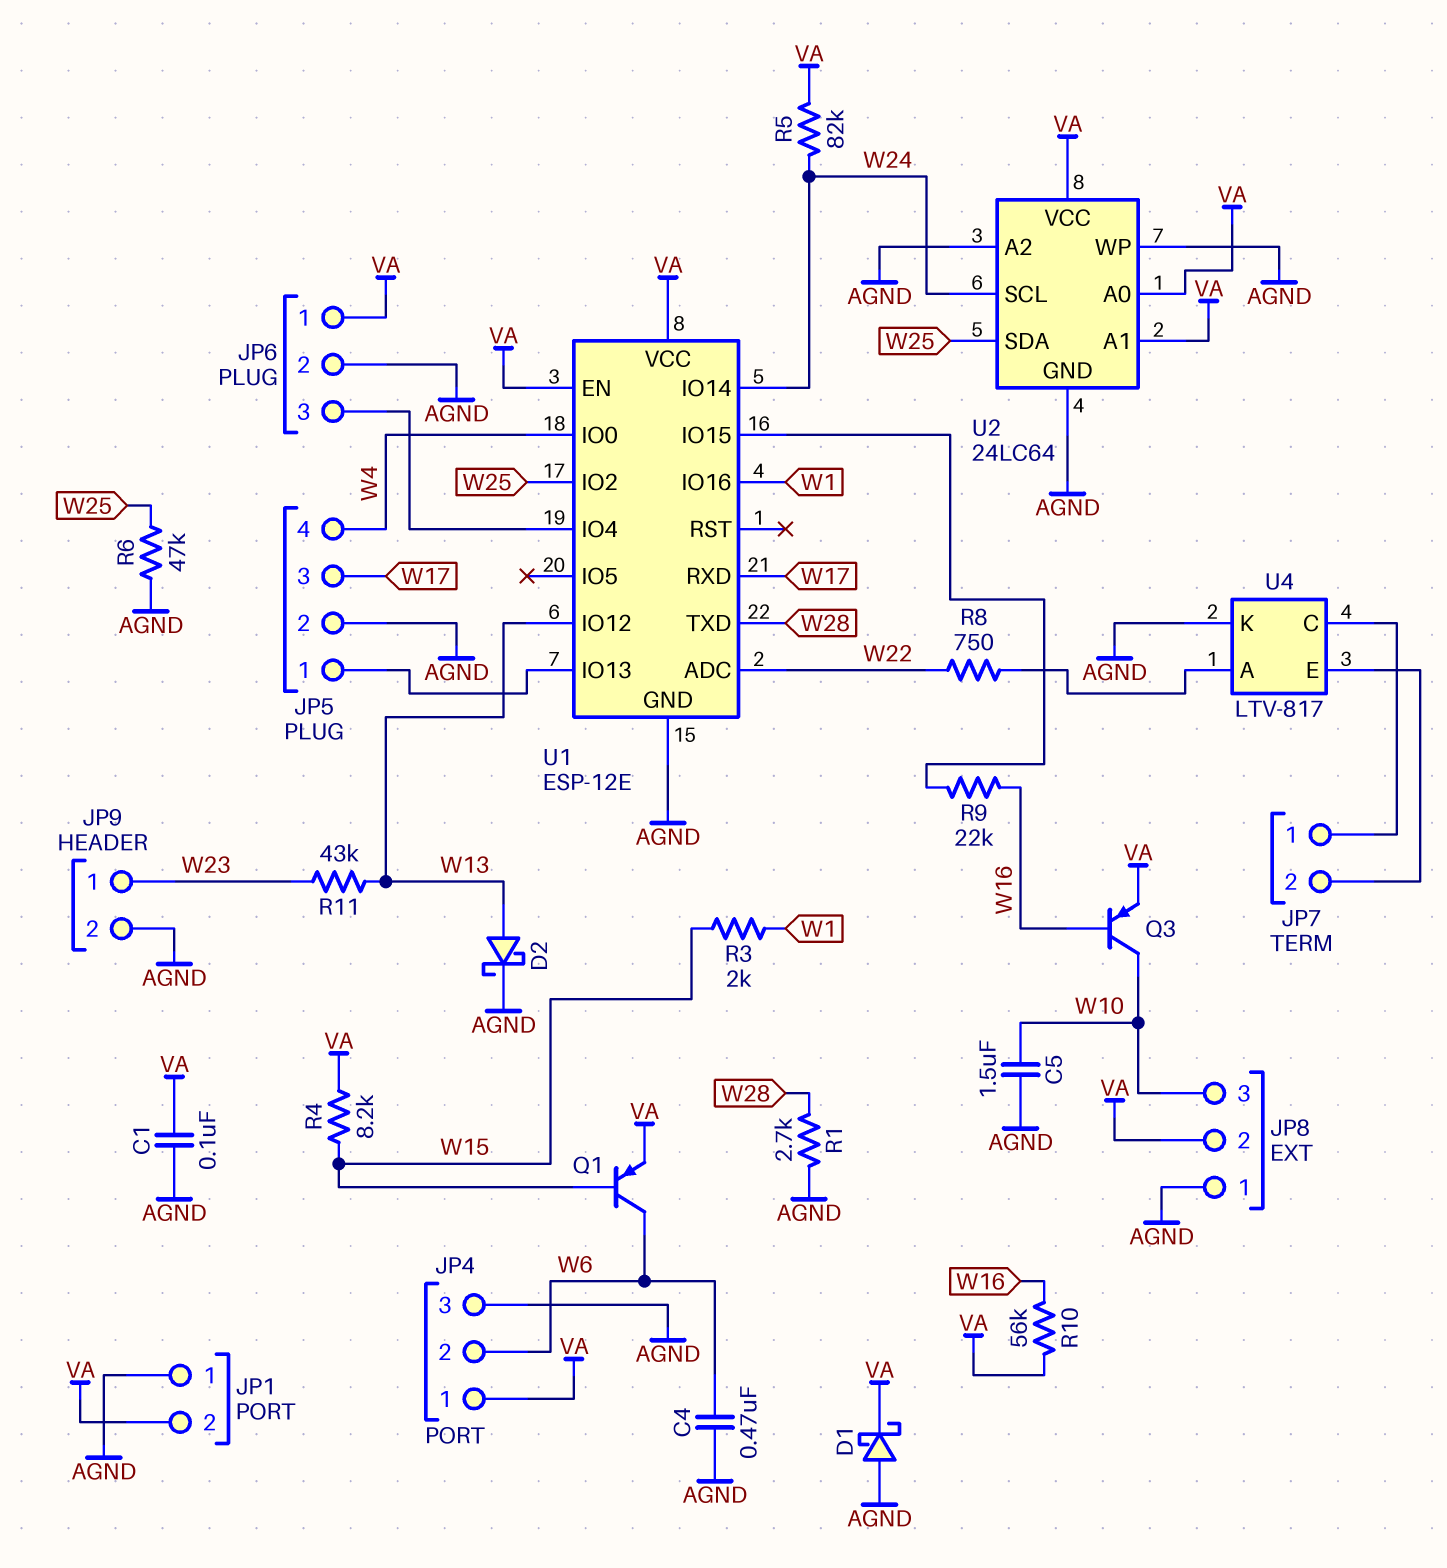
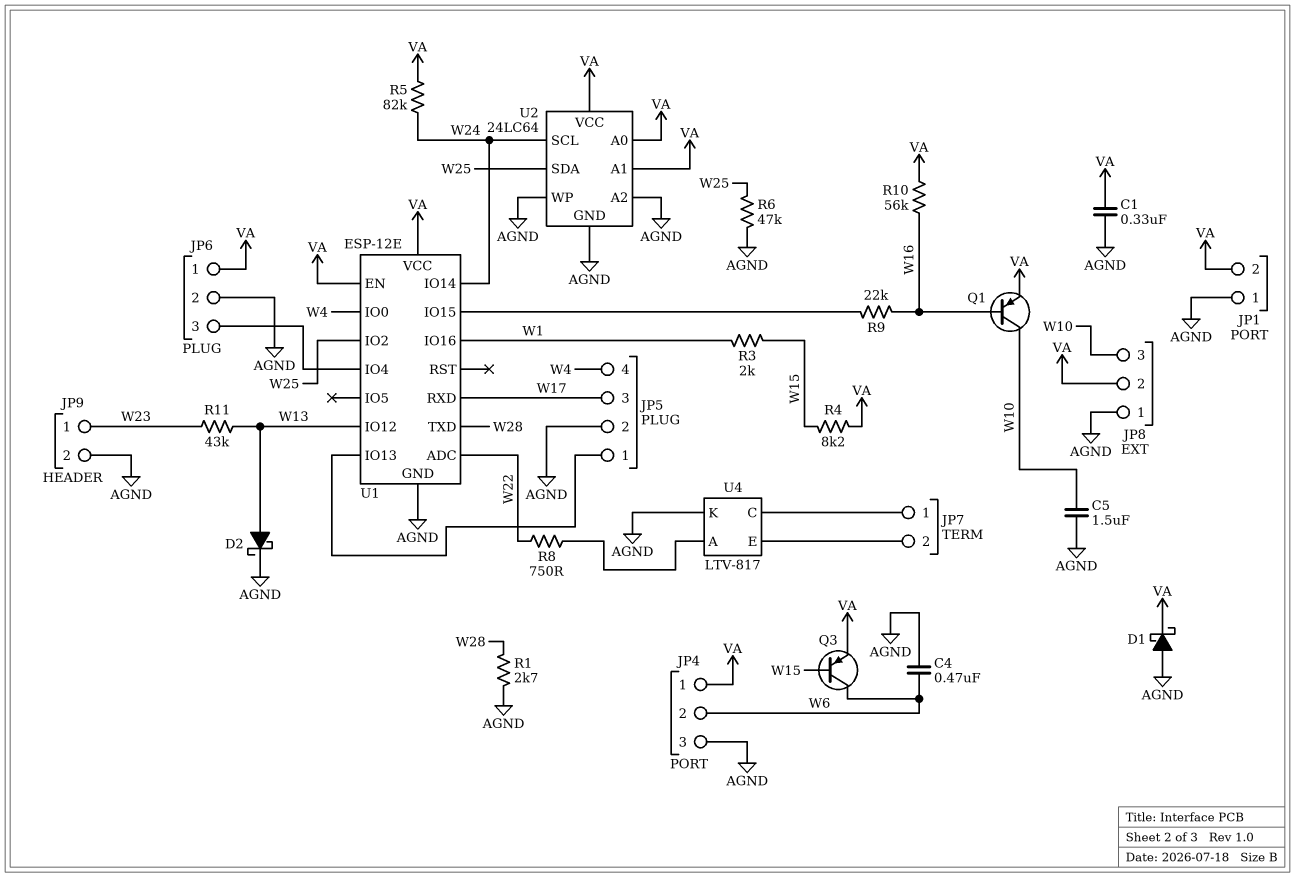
C1: 100nF (AGND, VA) -> 330nF (AGND, VA)
Q1: PNP (B W15, C W6, E VA) -> PNP (B W16, C W10, E VA)
Q3: PNP (B W16, C W10, E VA) -> PNP (B W15, C W6, E VA)

